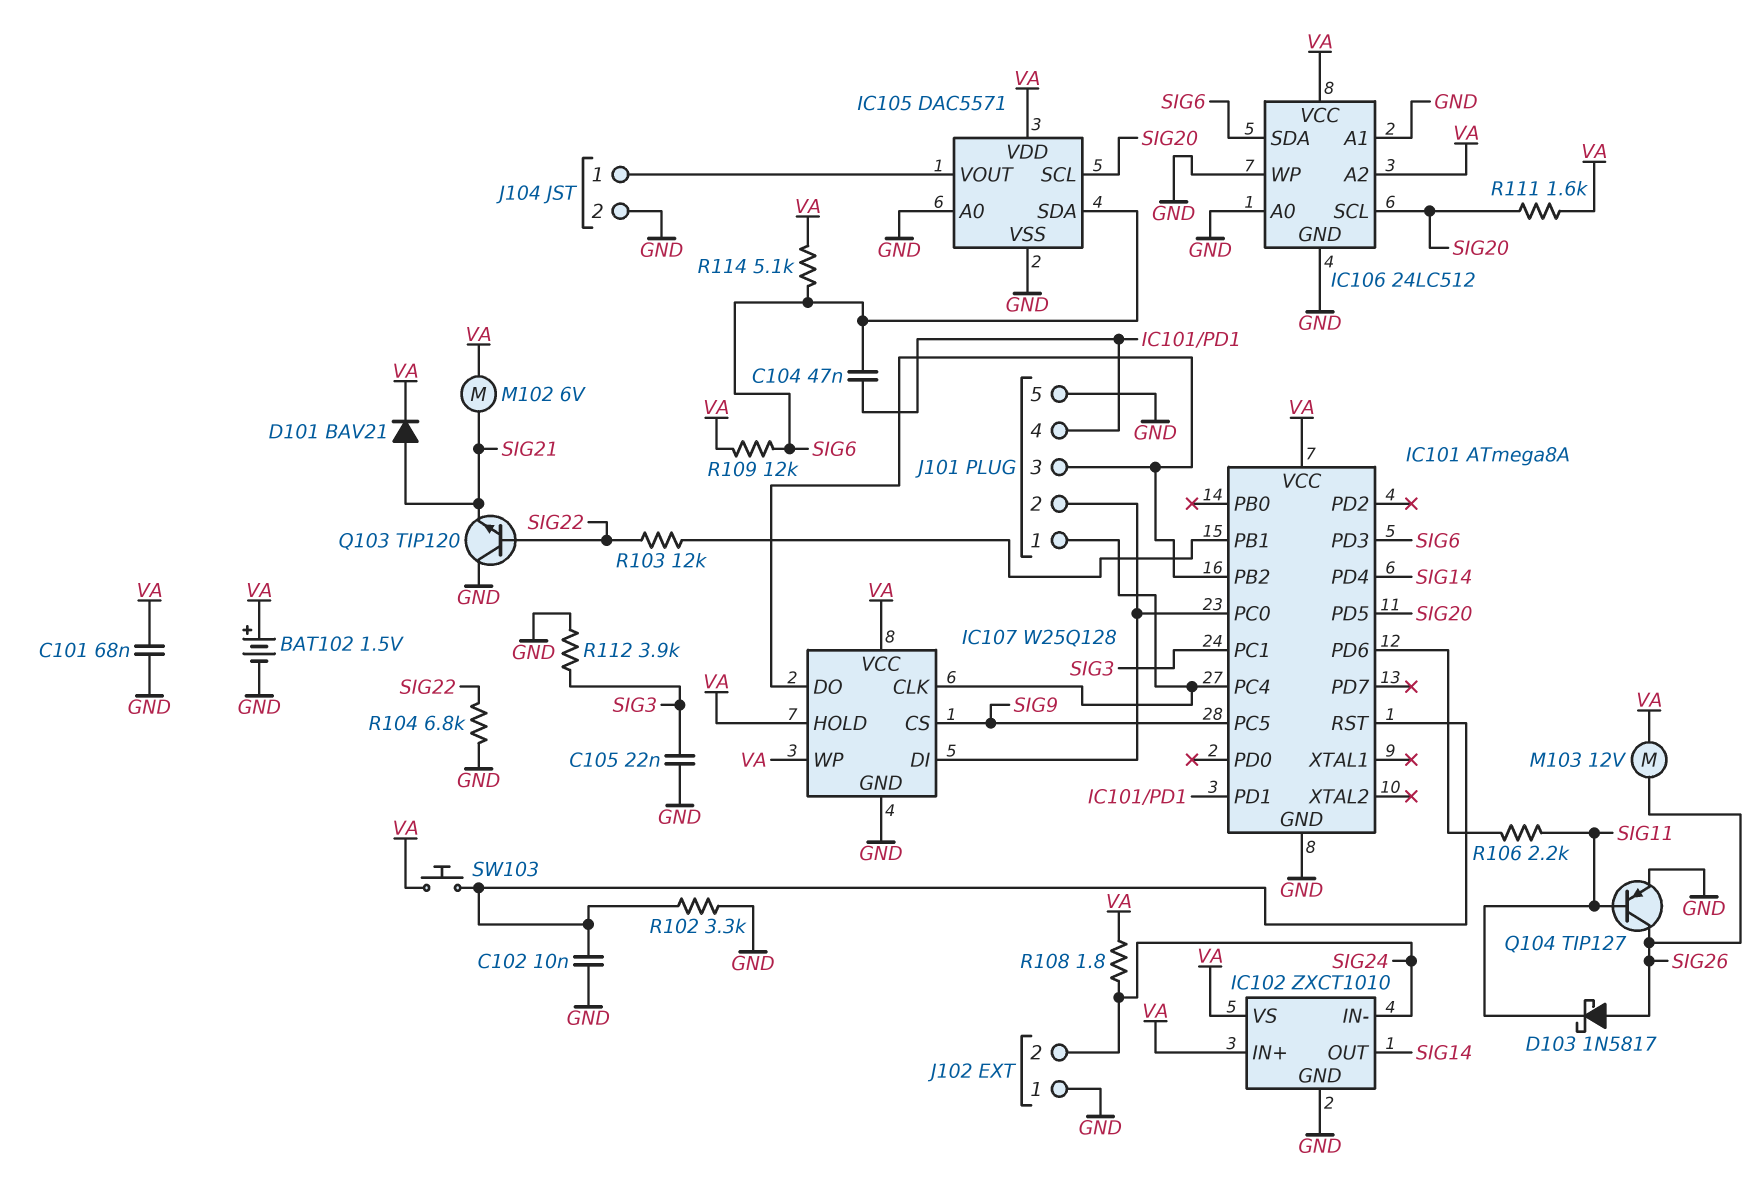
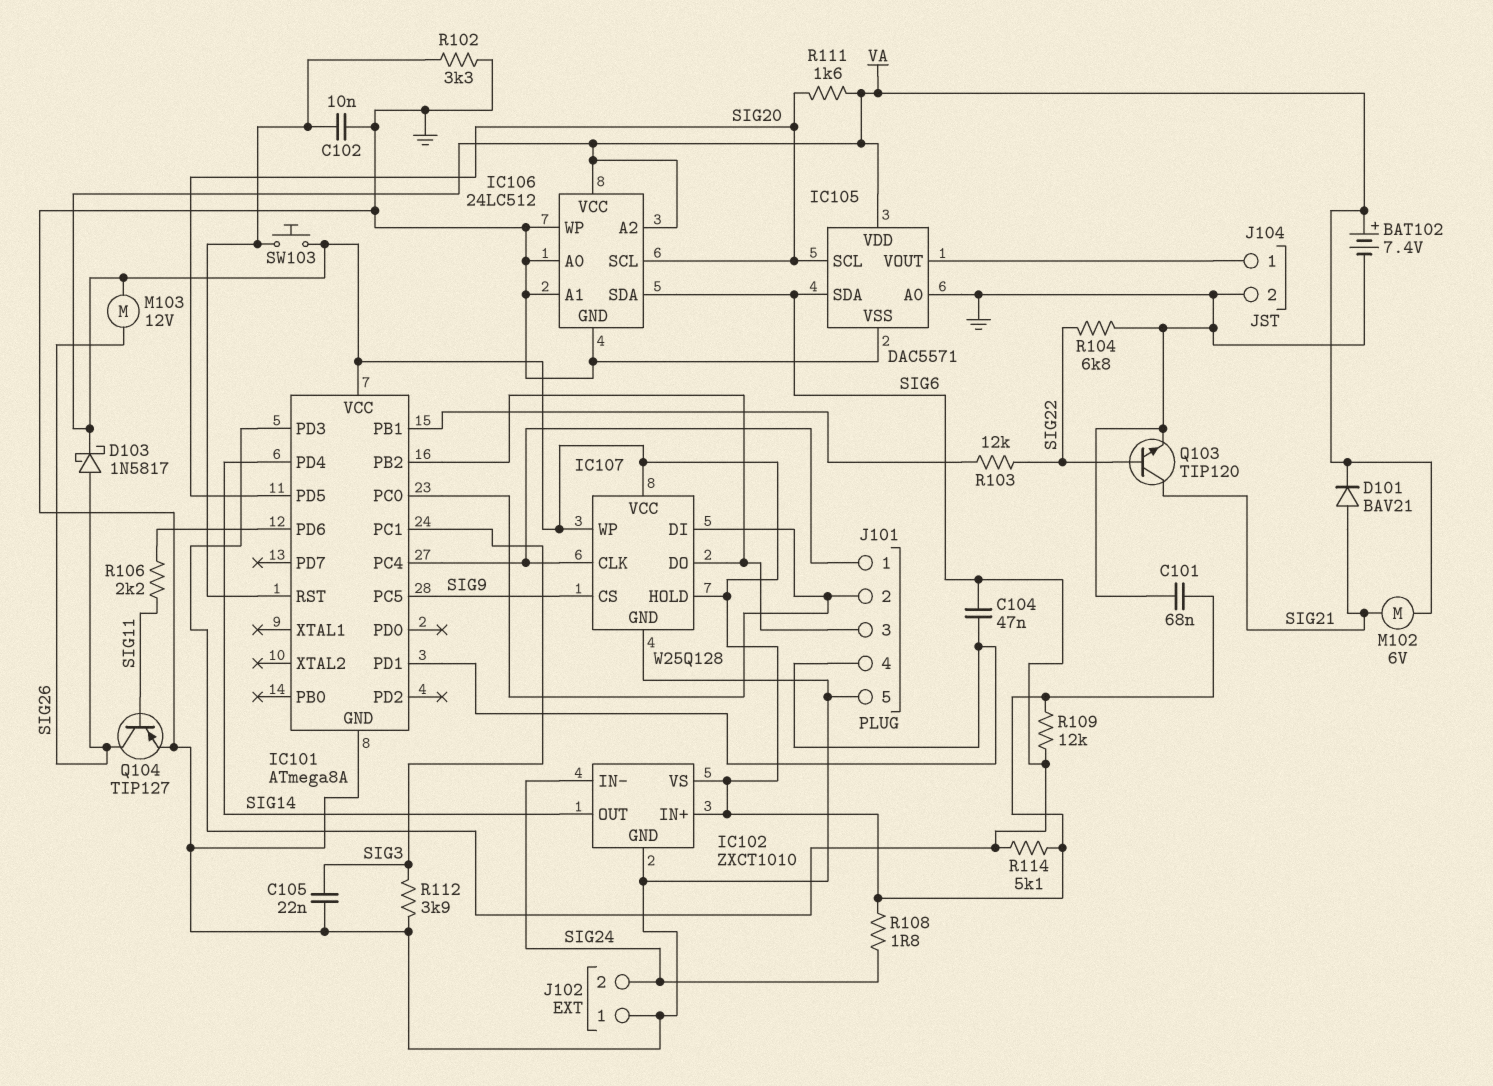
BAT102: 1.5V (plus VA, minus GND) -> 7.4V (plus VA, minus GND)
D103: schottky 1N5817 (A SIG26, K SIG11) -> schottky 1N5817 (A SIG26, K VA)
Q103: NPN TIP120 (B SIG22, C GND, E SIG21) -> NPN TIP120 (B SIG22, C SIG21, E GND)

